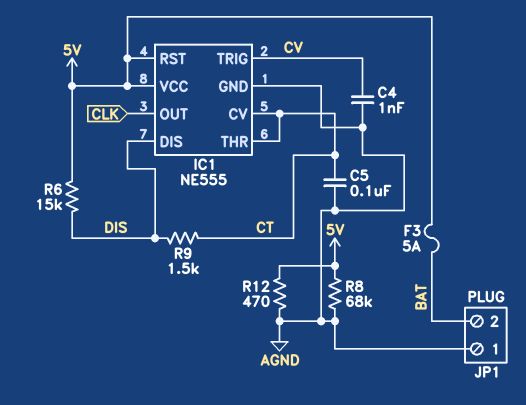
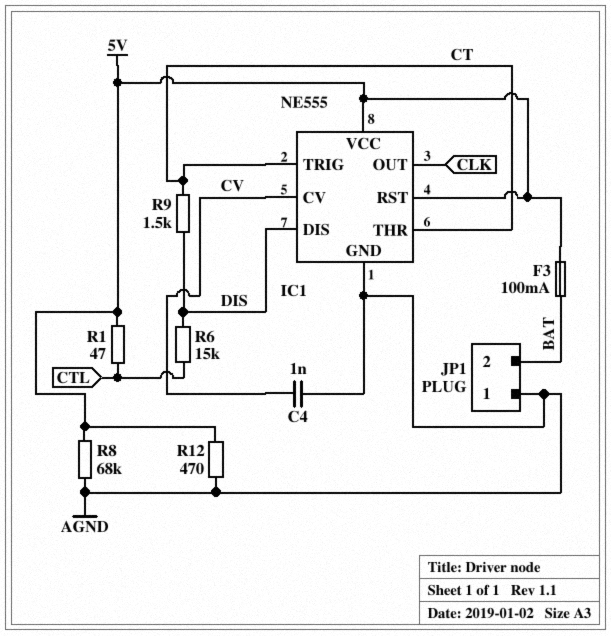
C5: 100nF (AGND, CT) -> none
F3: 5A (5V, BAT) -> 100mA (5V, BAT)
IC1 pin CV: CT -> CV
IC1 pin TRIG: CV -> CT
R1: none -> 47 (5V, CTL)
R6: 15k (5V, DIS) -> 15k (CTL, DIS)

